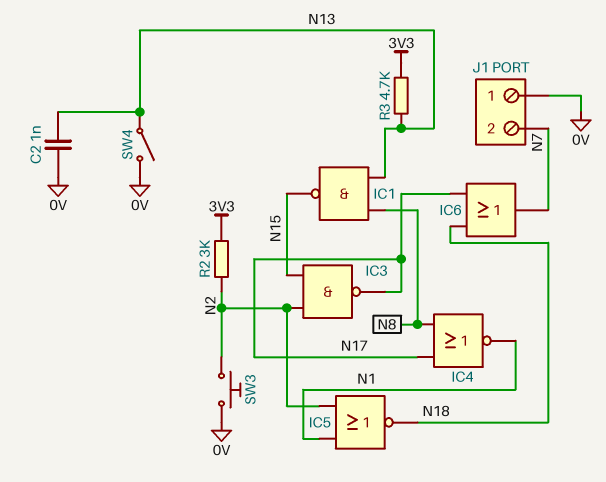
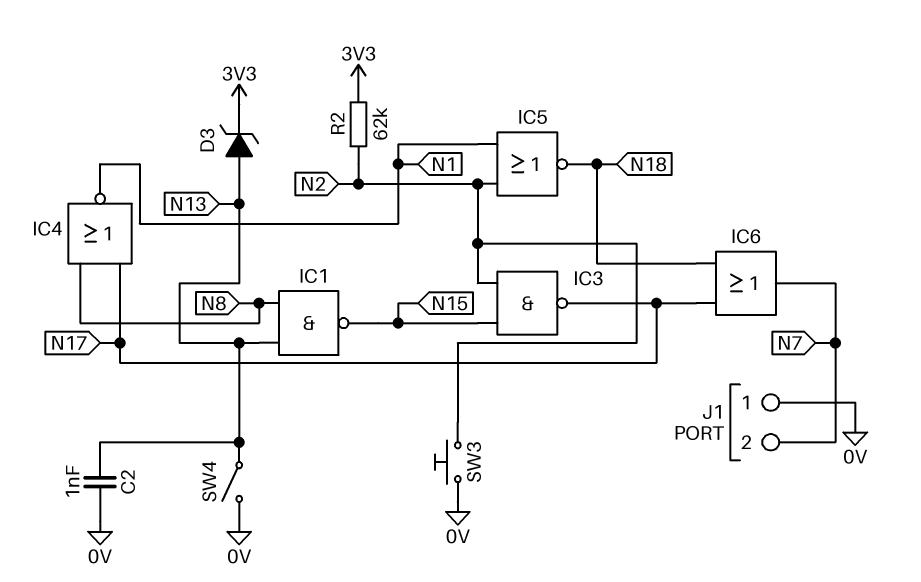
D3: none -> zener (A N13, K 3V3)
R2: 3k (3V3, N2) -> 62k (3V3, N2)
R3: 4.7k (3V3, N13) -> none

